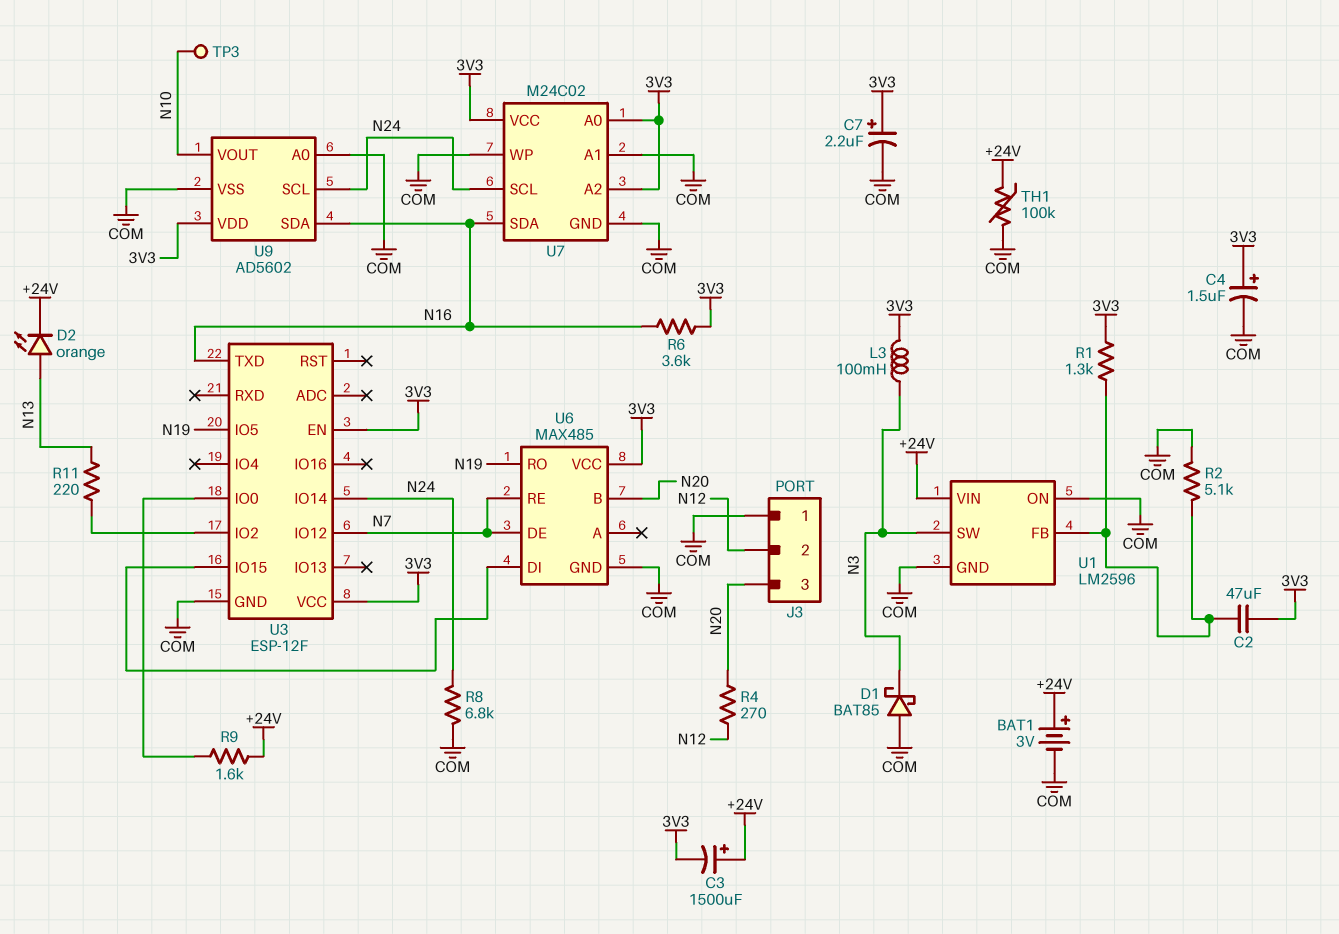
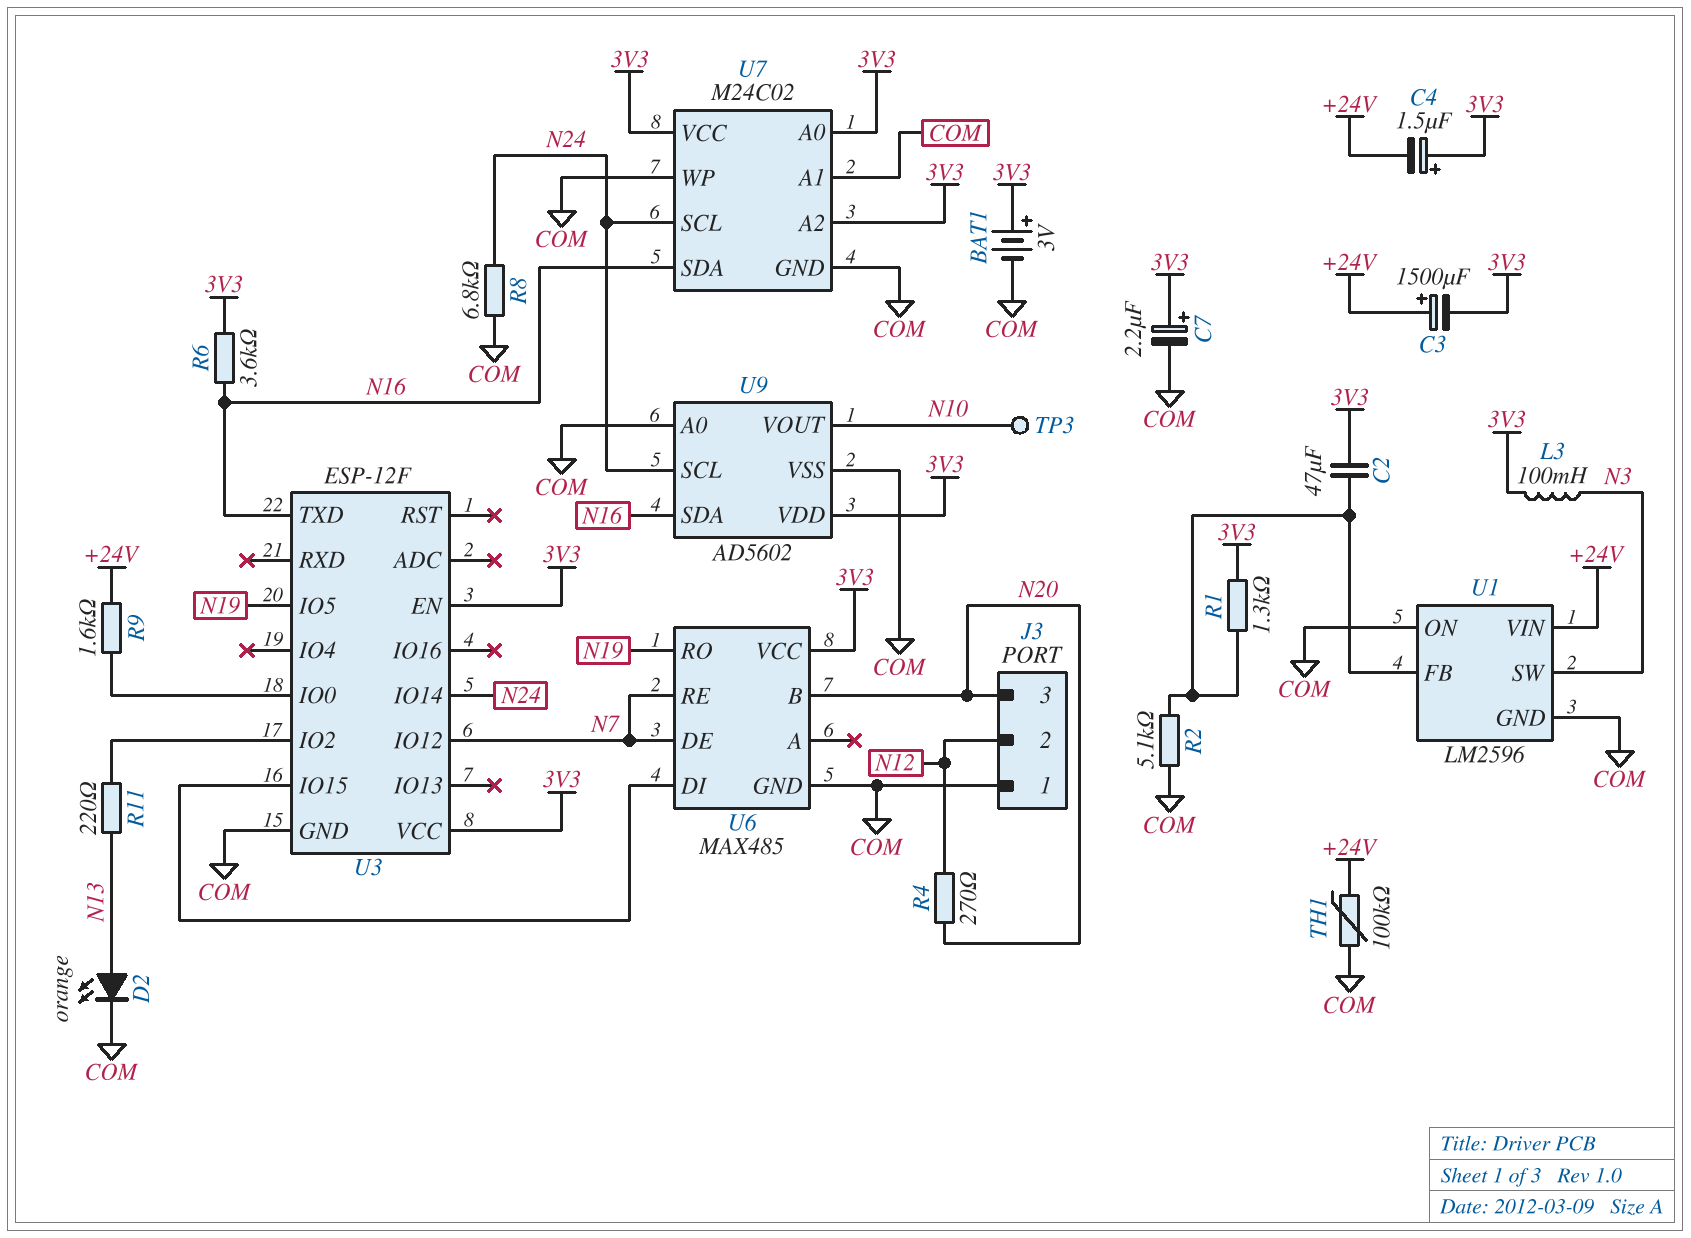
BAT1: 3V (plus +24V, minus COM) -> 3V (plus 3V3, minus COM)
C4: 1.5uF (plus 3V3, minus COM) -> 1.5uF (plus 3V3, minus +24V)
D1: schottky BAT85 (A COM, K N3) -> none
D2: LED orange (A N13, K +24V) -> LED orange (A N13, K COM)

